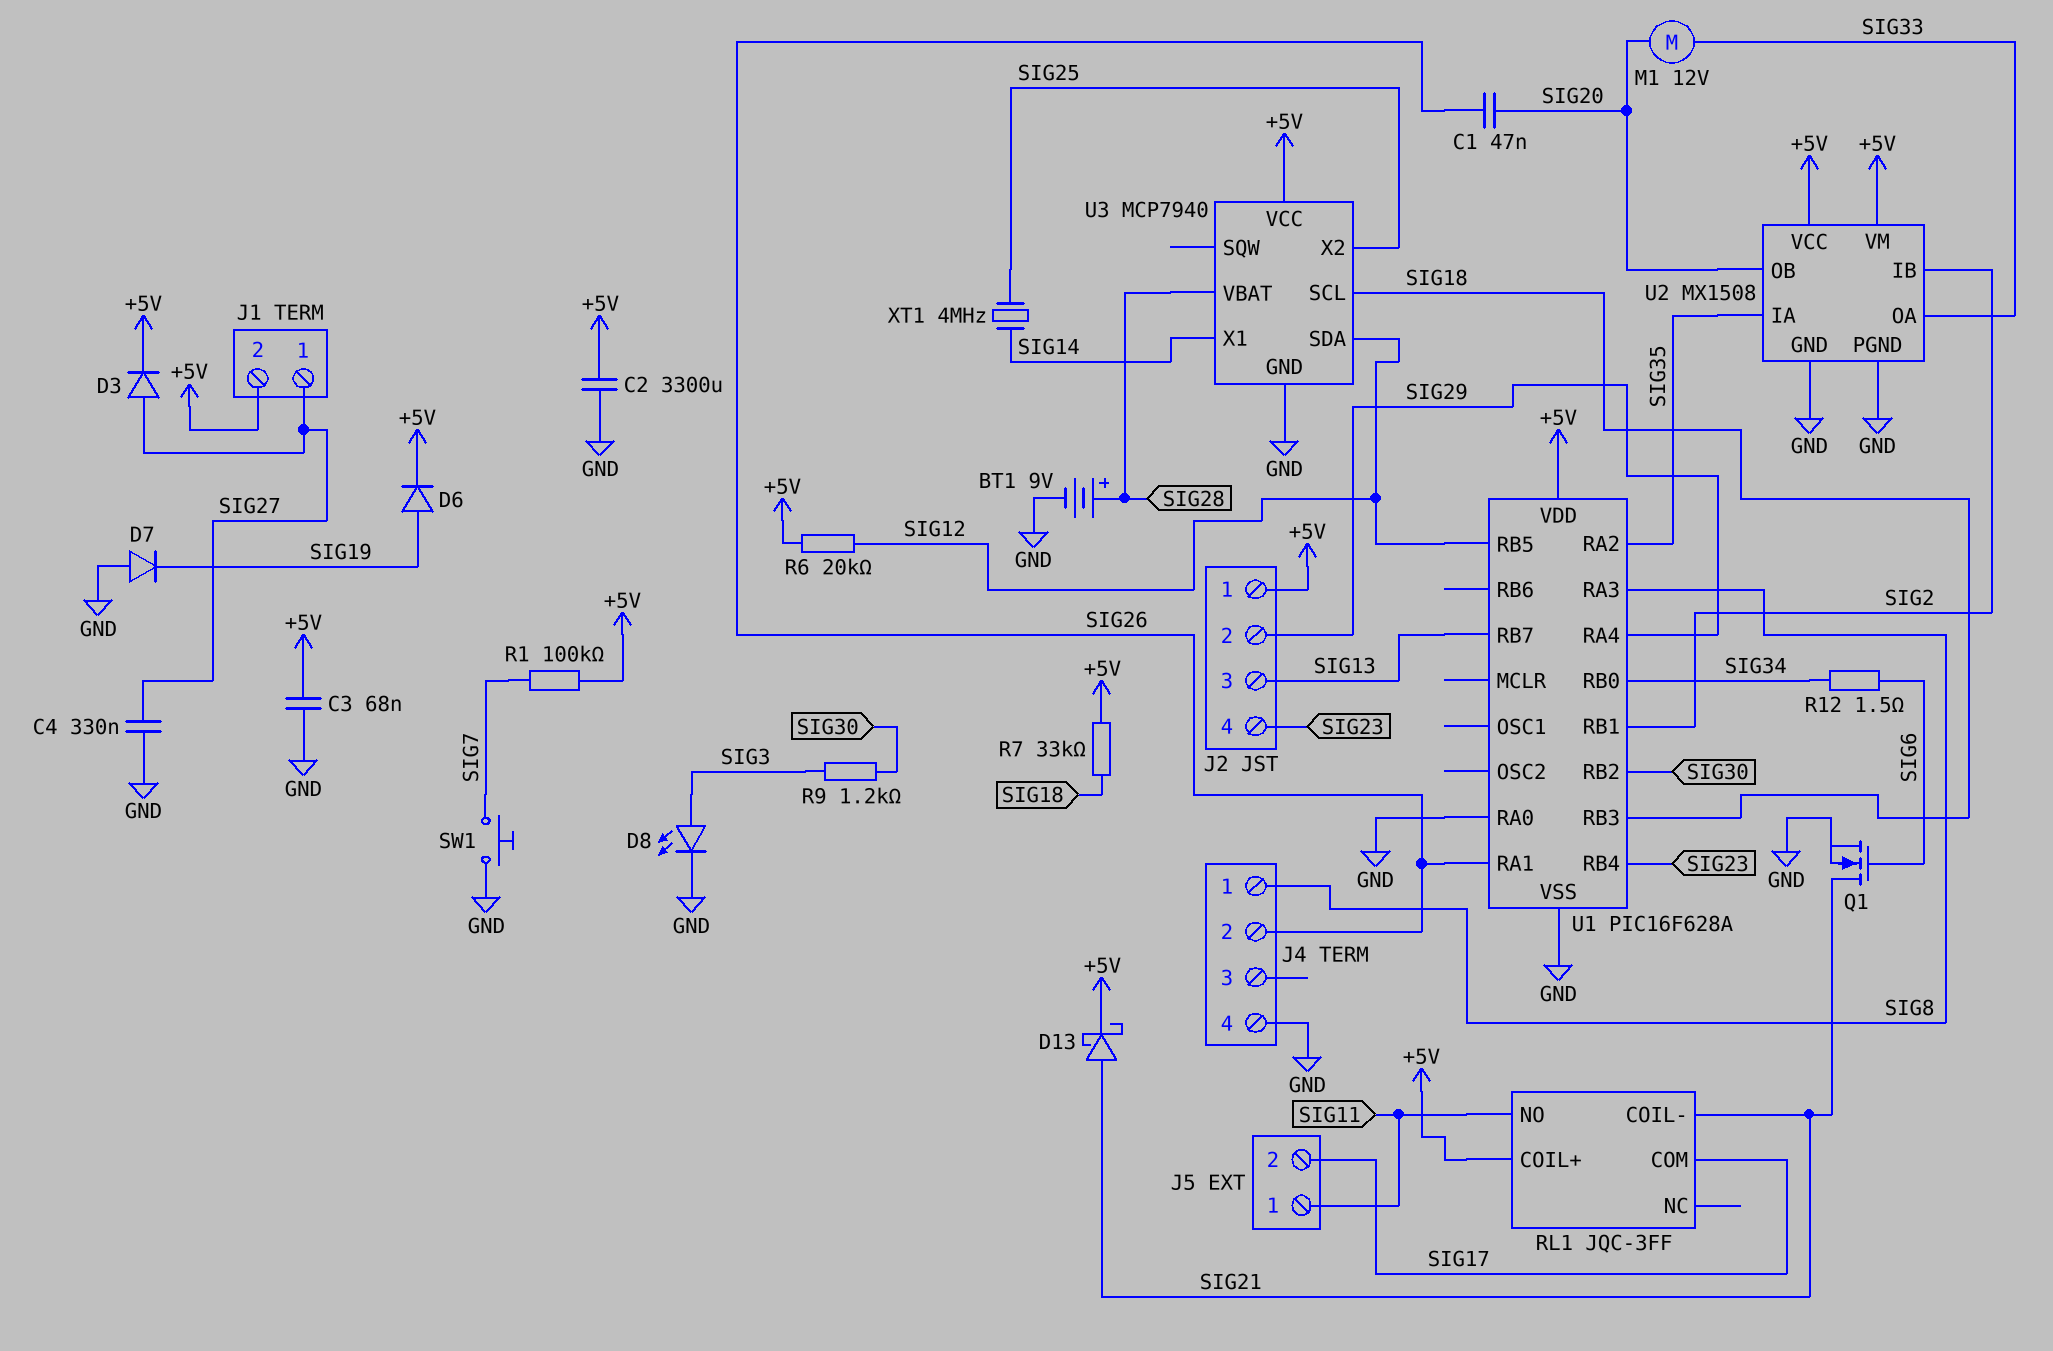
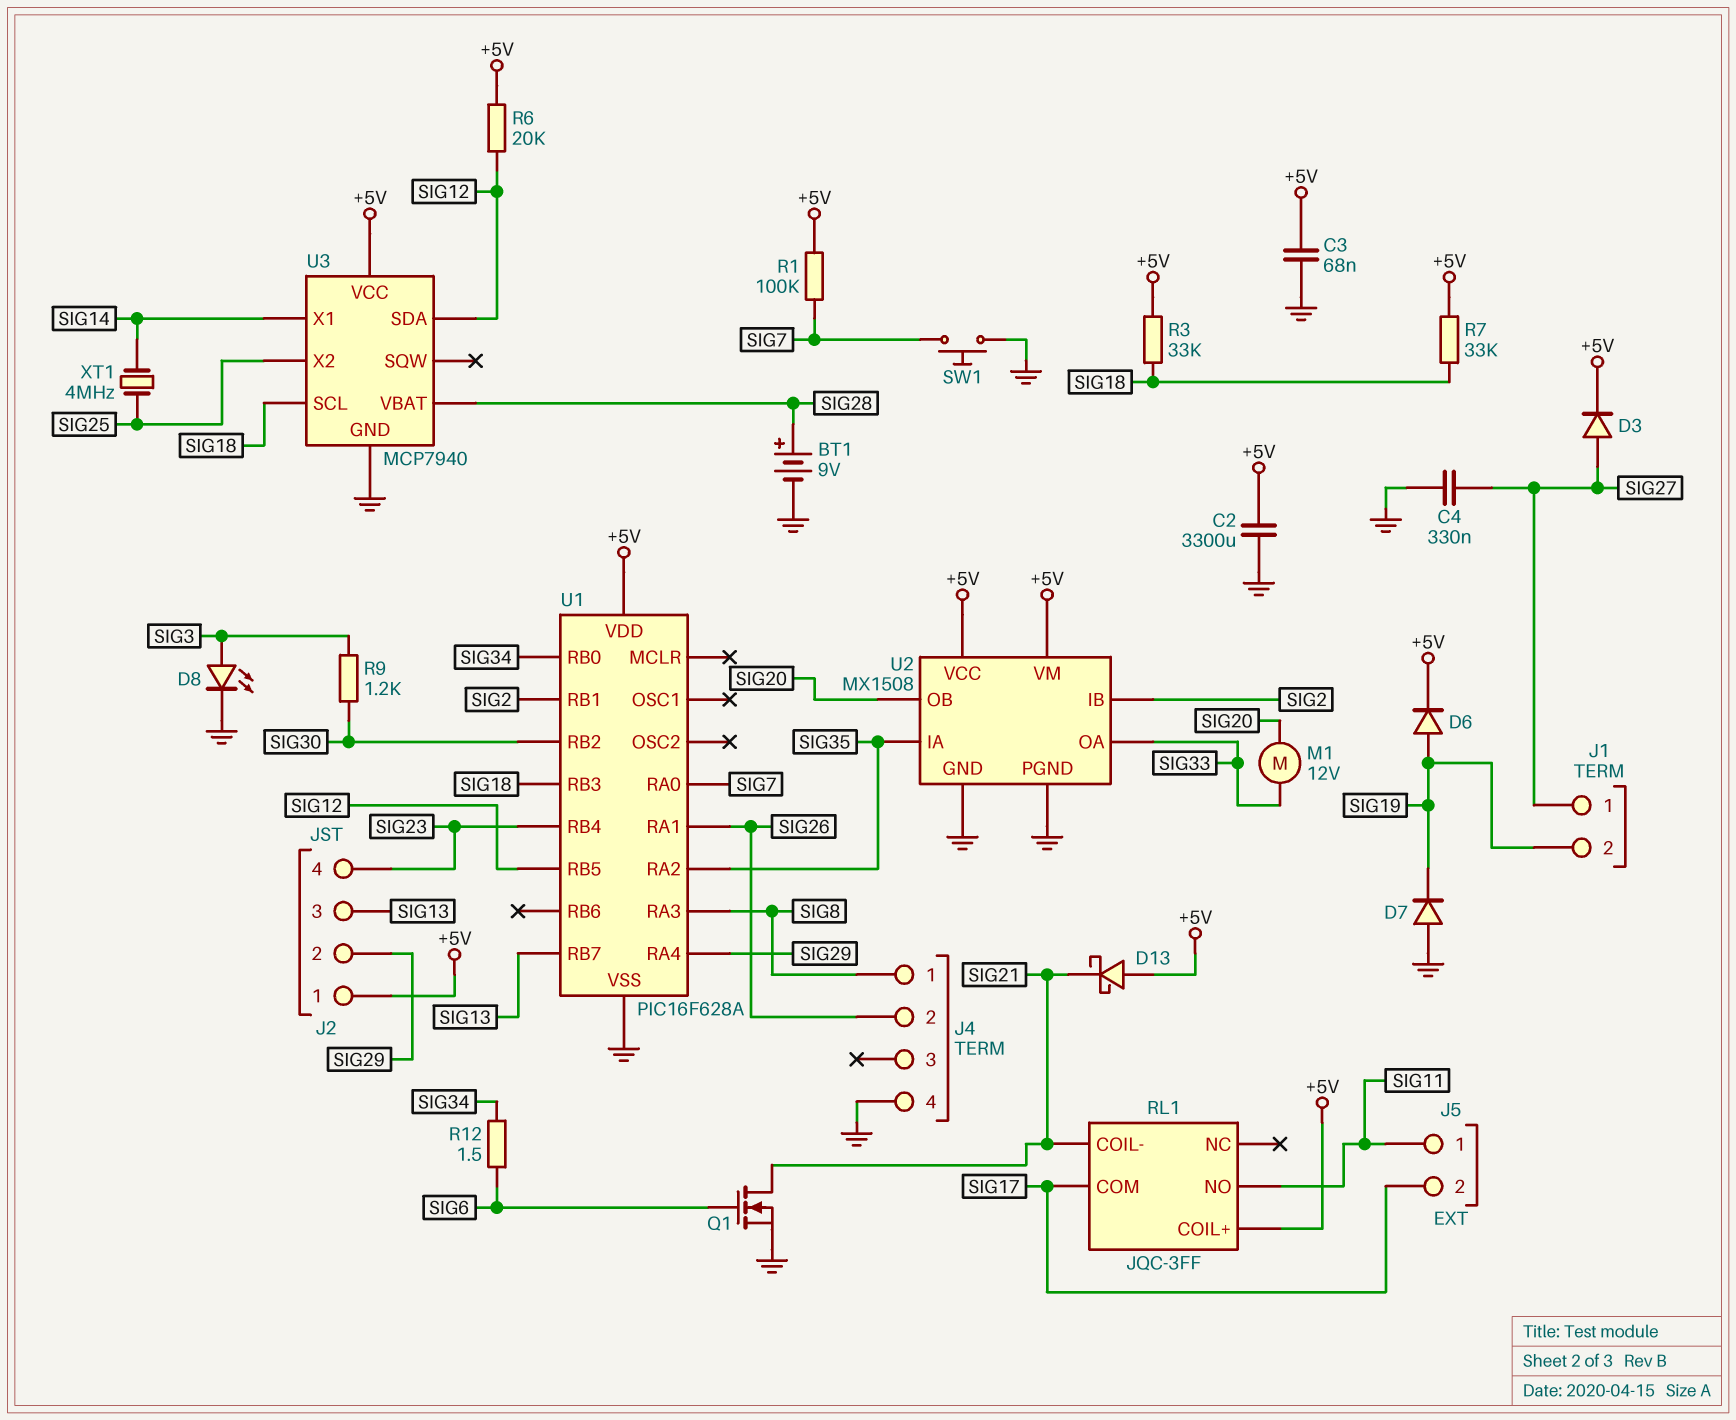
C1: 47nF (SIG20, SIG26) -> none
D13: schottky (A SIG21, K +5V) -> schottky (A +5V, K SIG21)
J1 pin 2: +5V -> SIG19
R3: none -> 33k (+5V, SIG18)
U1 pin RA0: GND -> SIG7

